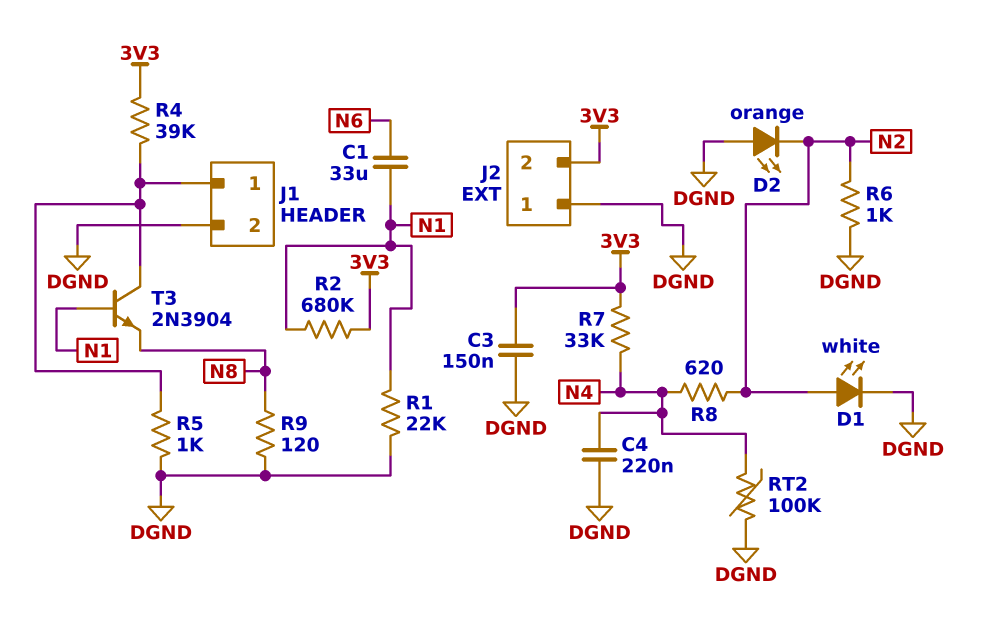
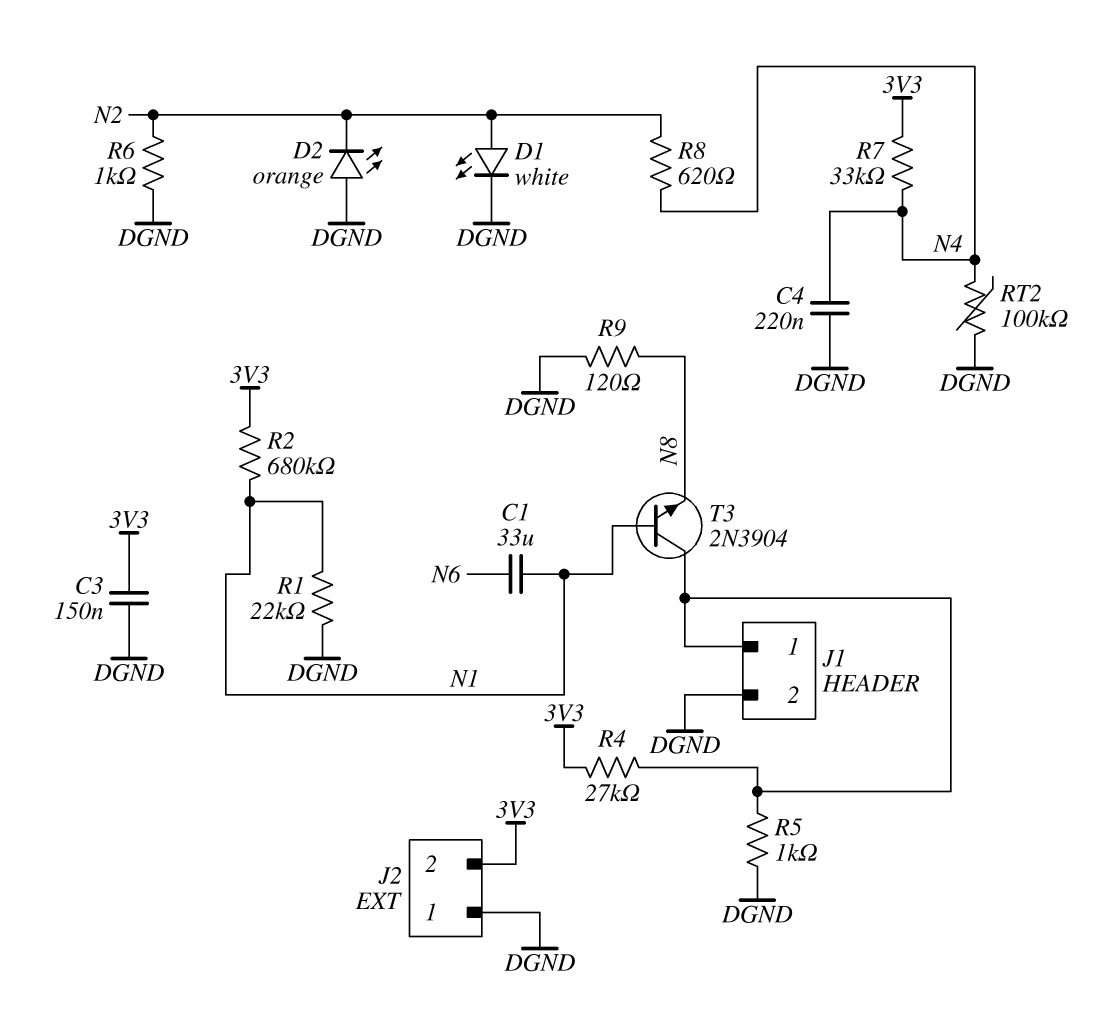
R4: 39k (3V3, J1/1) -> 27k (3V3, J1/1)

